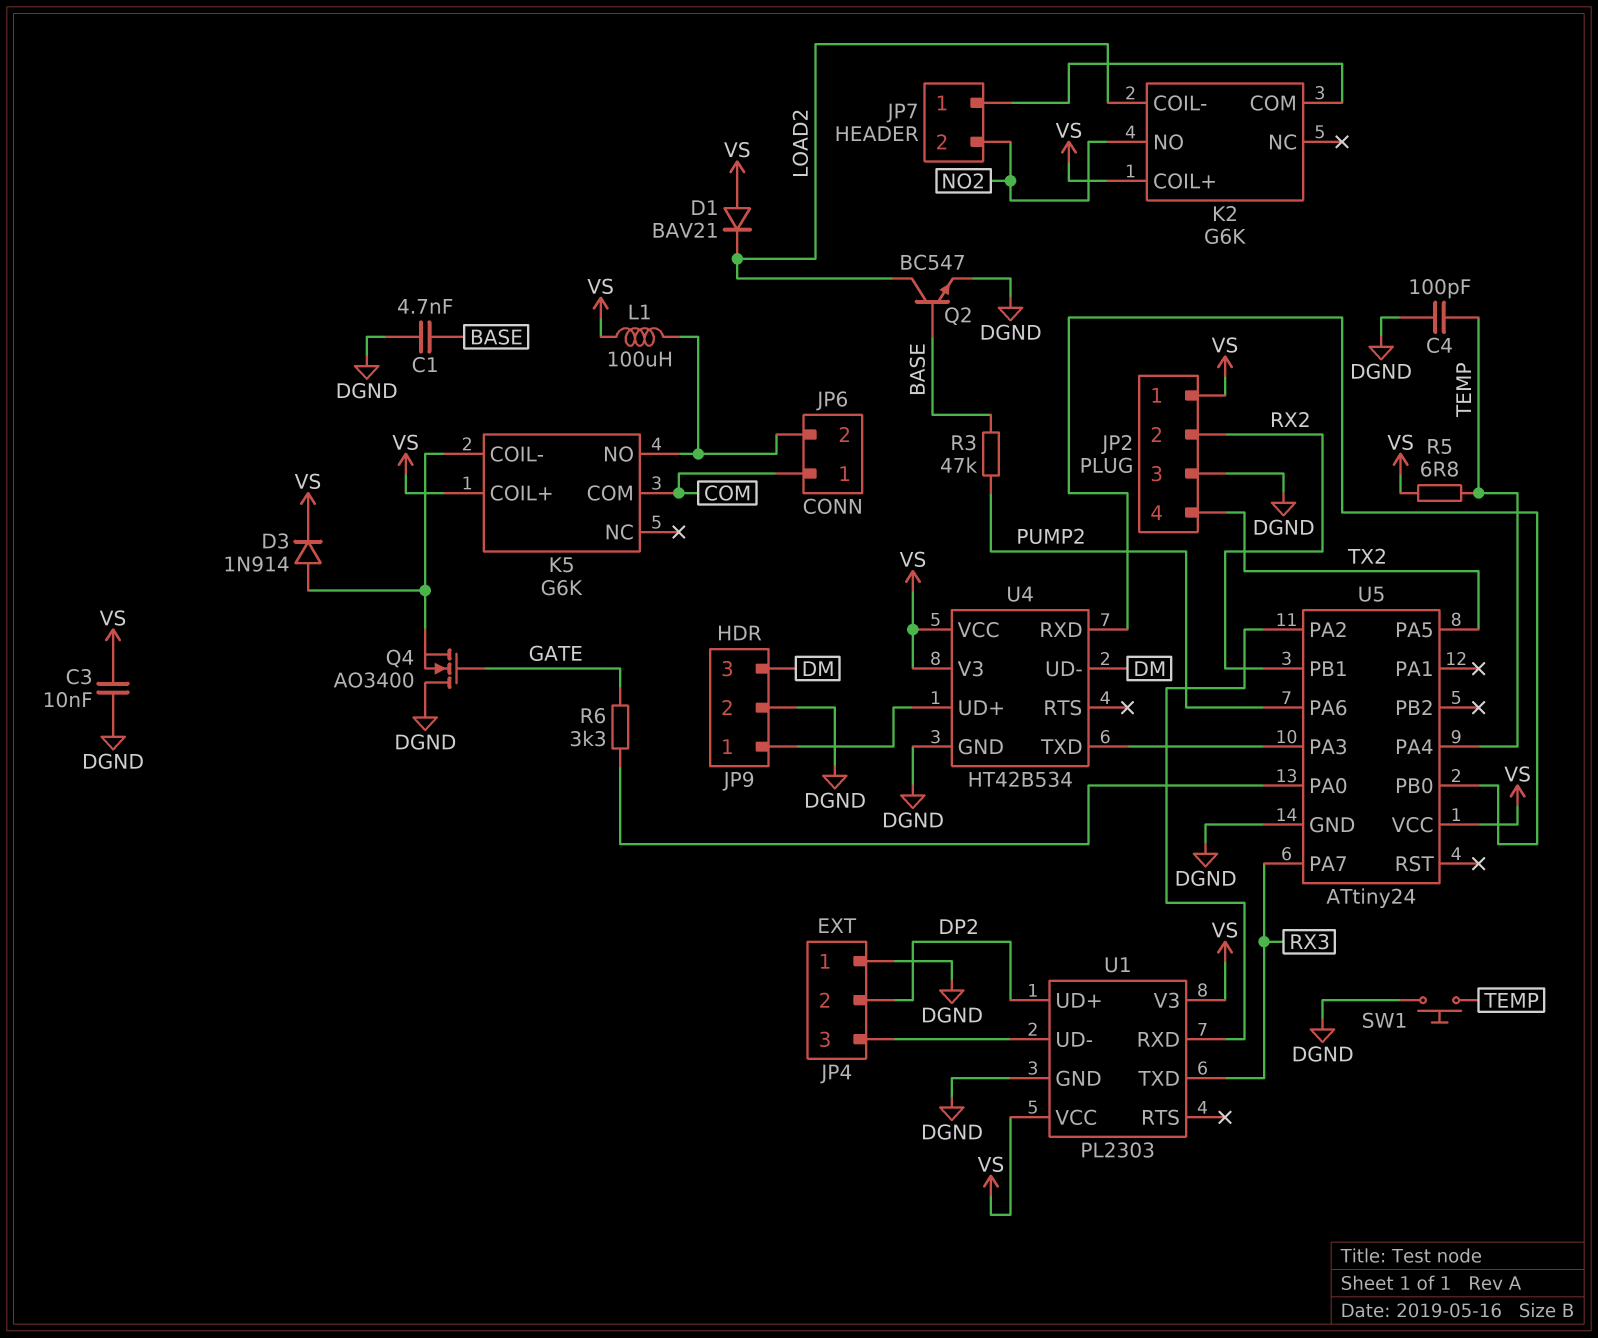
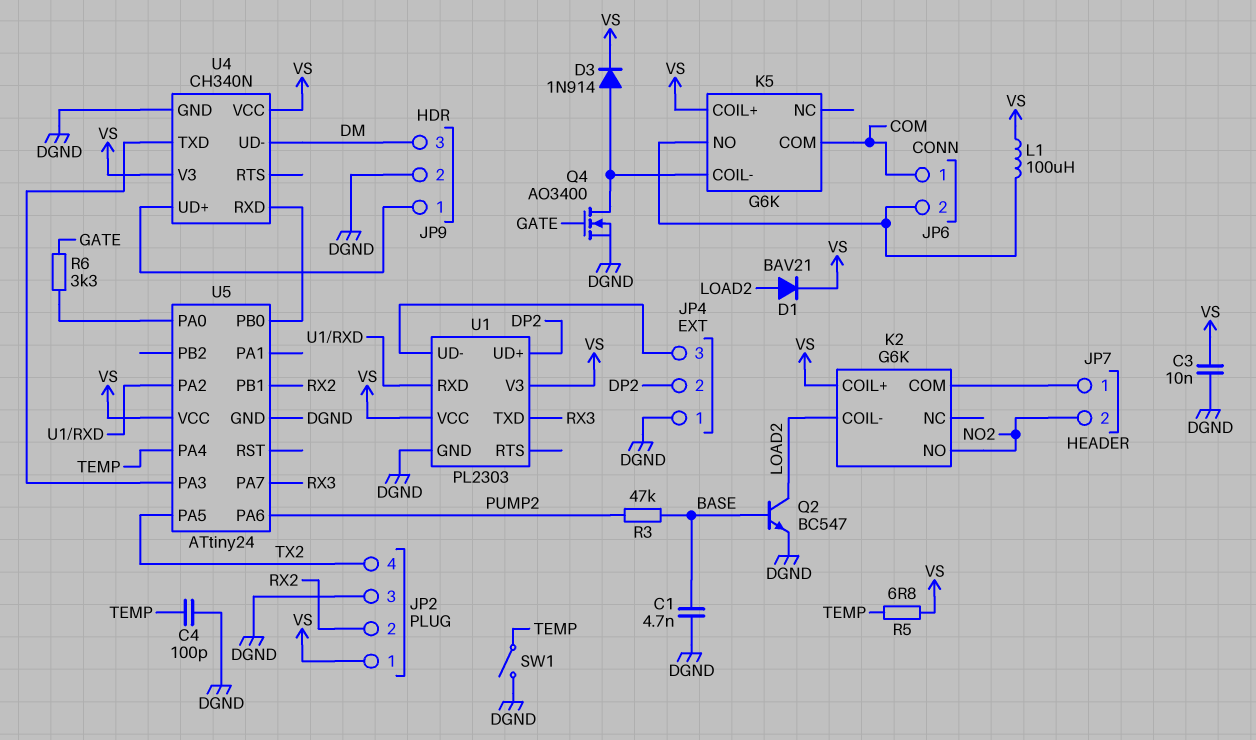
D1: diode BAV21 (A VS, K LOAD2) -> diode BAV21 (A LOAD2, K VS)
Q4: NMOS AO3400 (G GATE, D DGND, S K5/COIL-) -> NMOS AO3400 (G GATE, D K5/COIL-, S DGND)
SW1: button (DGND, TEMP) -> switch (DGND, TEMP)
U4: HT42B534 -> CH340N

